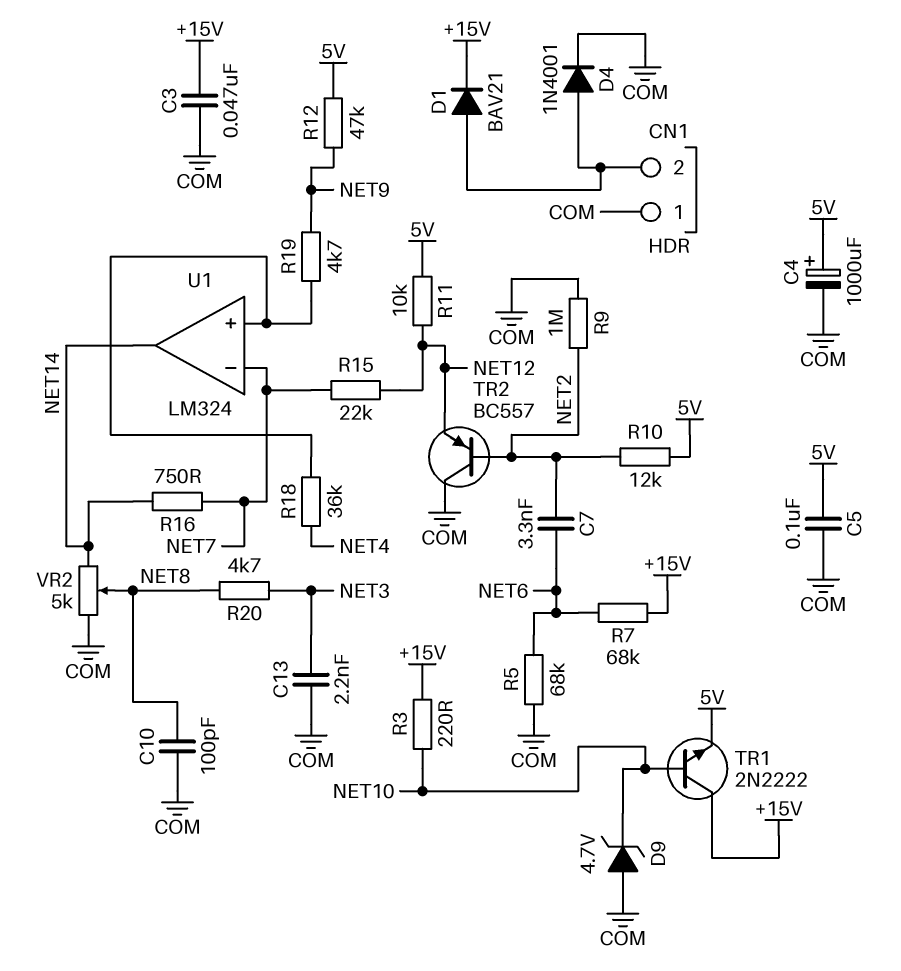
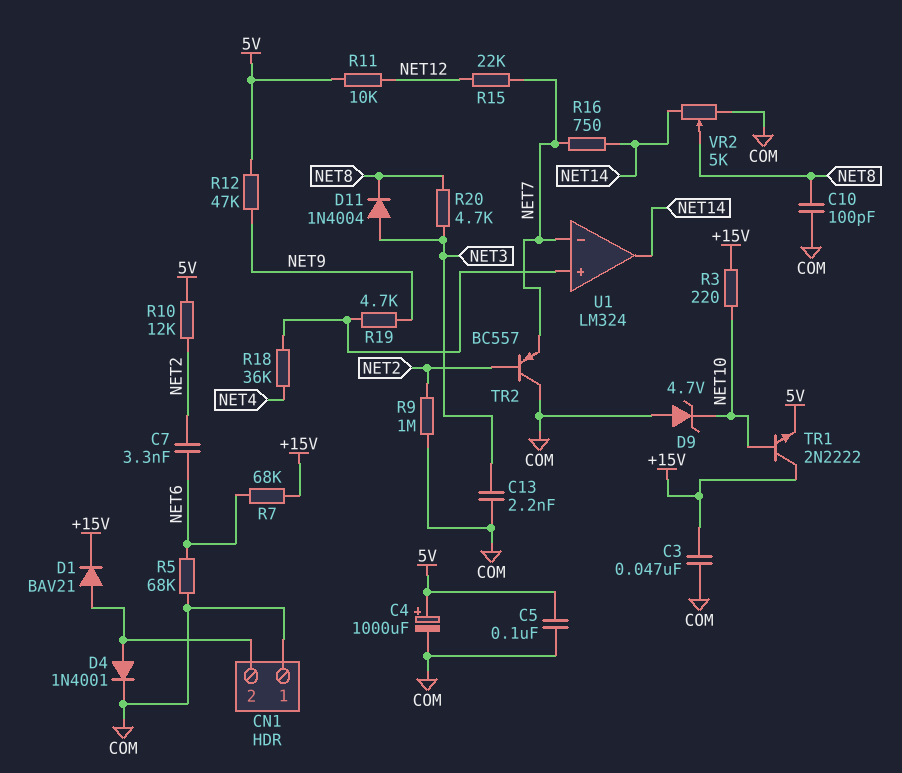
D11: none -> diode 1N4004 (A NET3, K NET8)
TR2: PNP BC557 (B NET2, C COM, E NET12) -> PNP BC557 (B NET2, C COM, E NET7)

